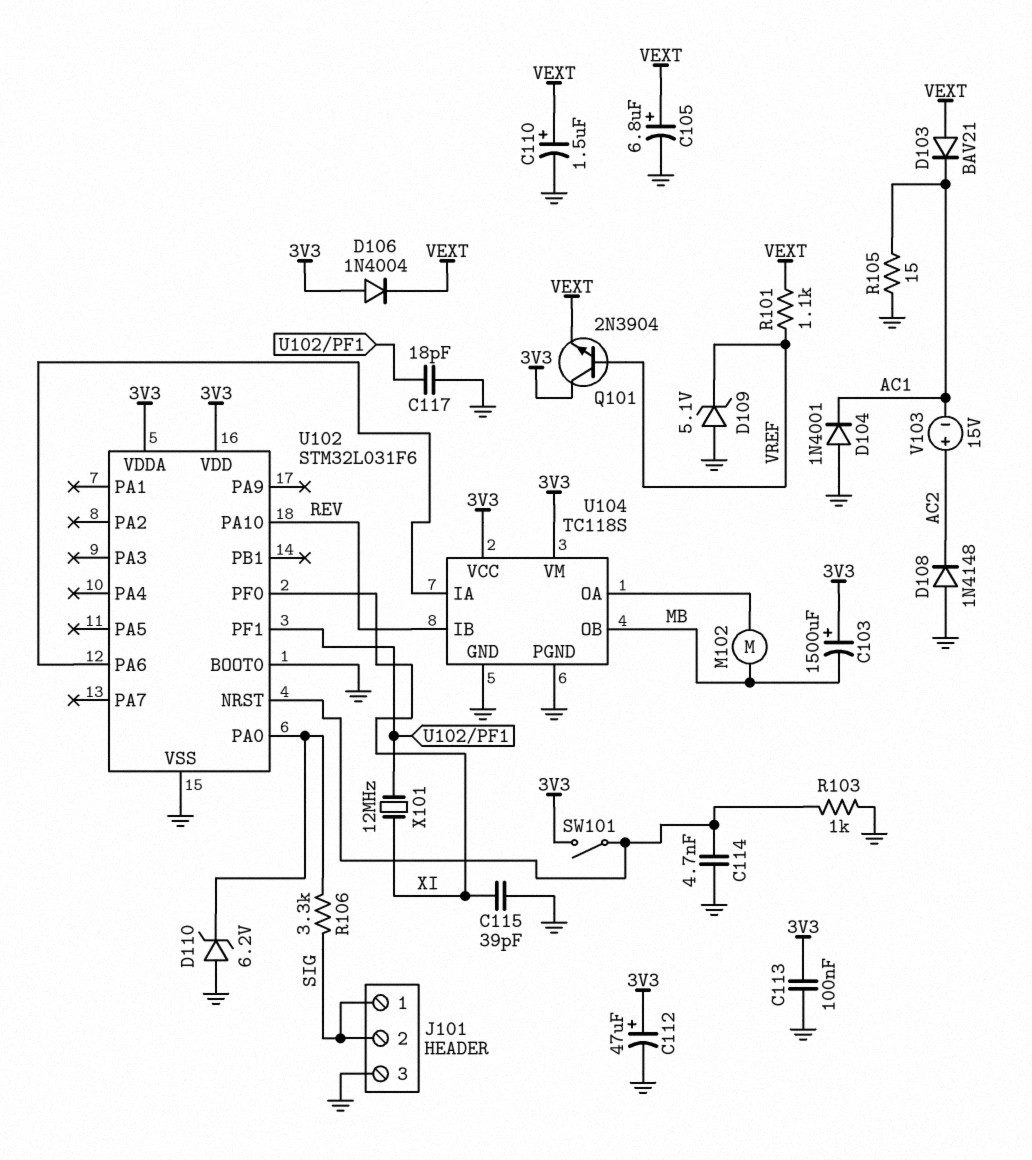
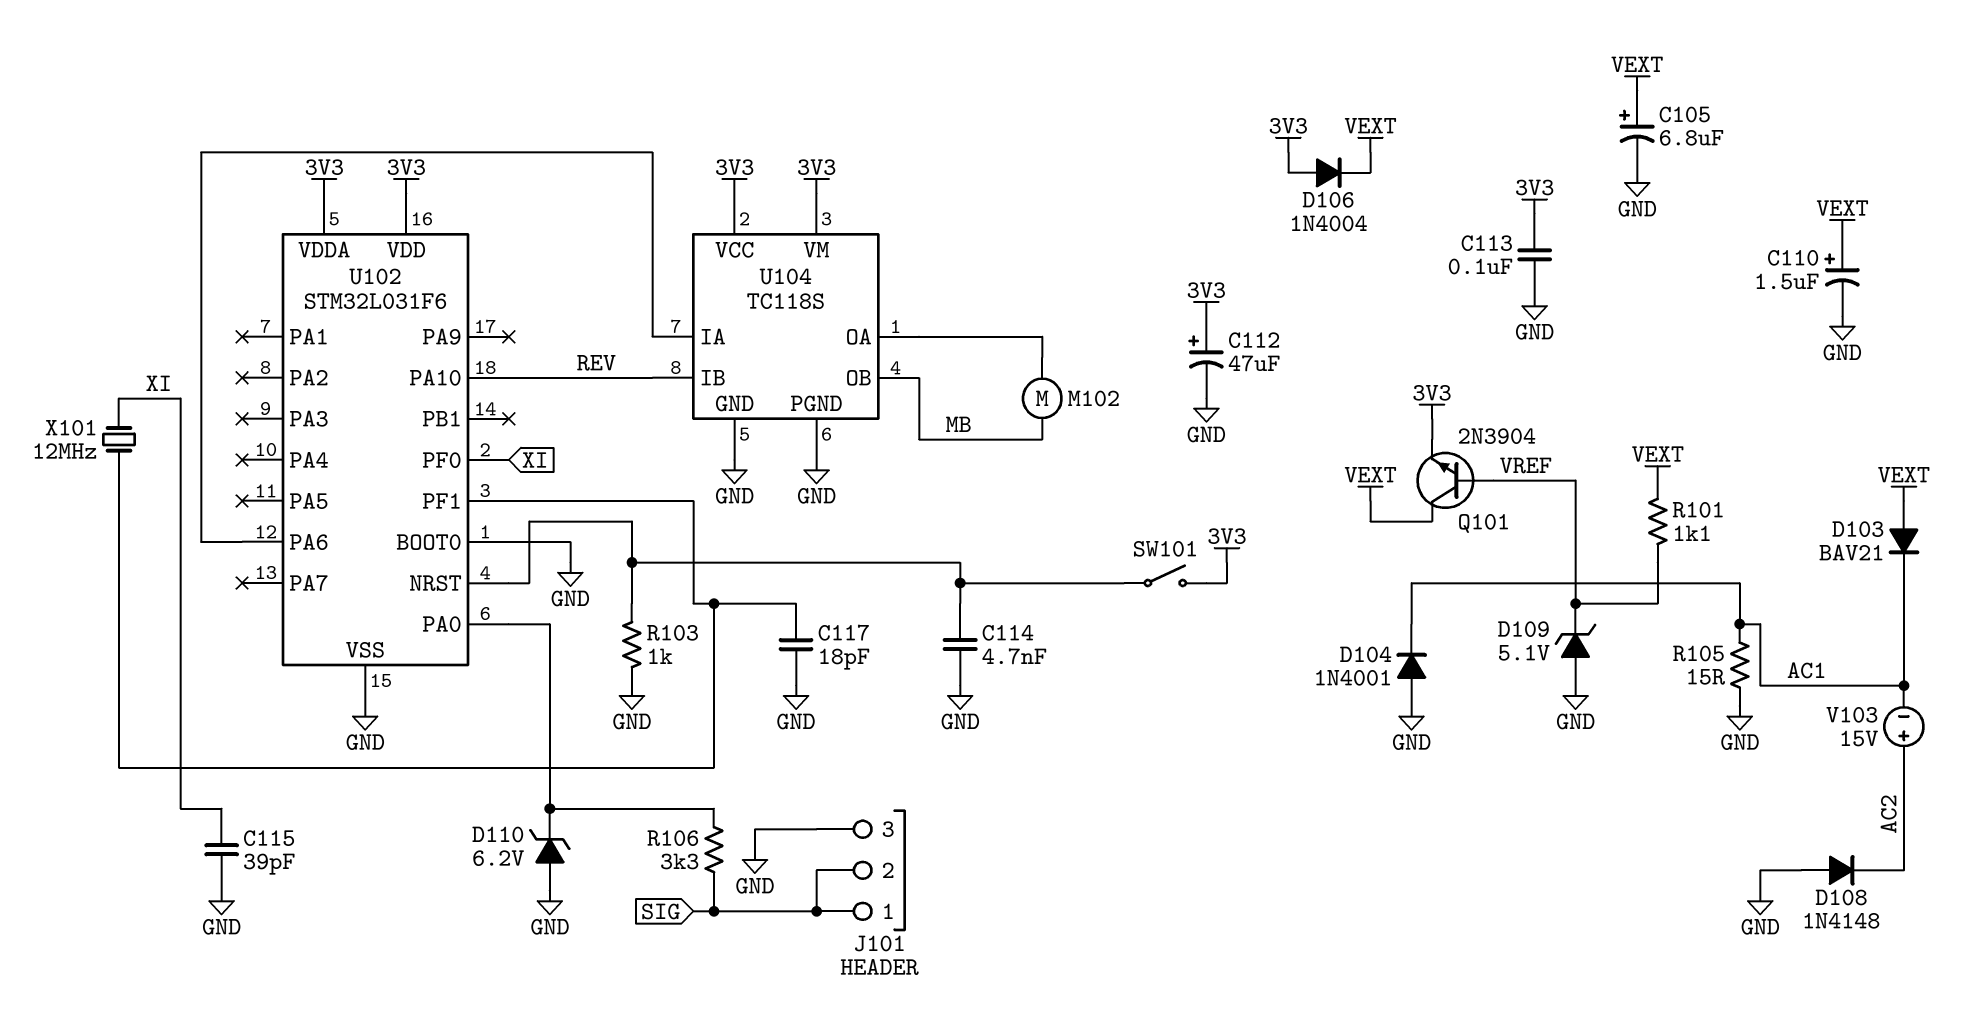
C103: 1500uF (plus 3V3, minus MB) -> none
Q101: NPN 2N3904 (B VREF, C 3V3, E VEXT) -> NPN 2N3904 (B VREF, C VEXT, E 3V3)

